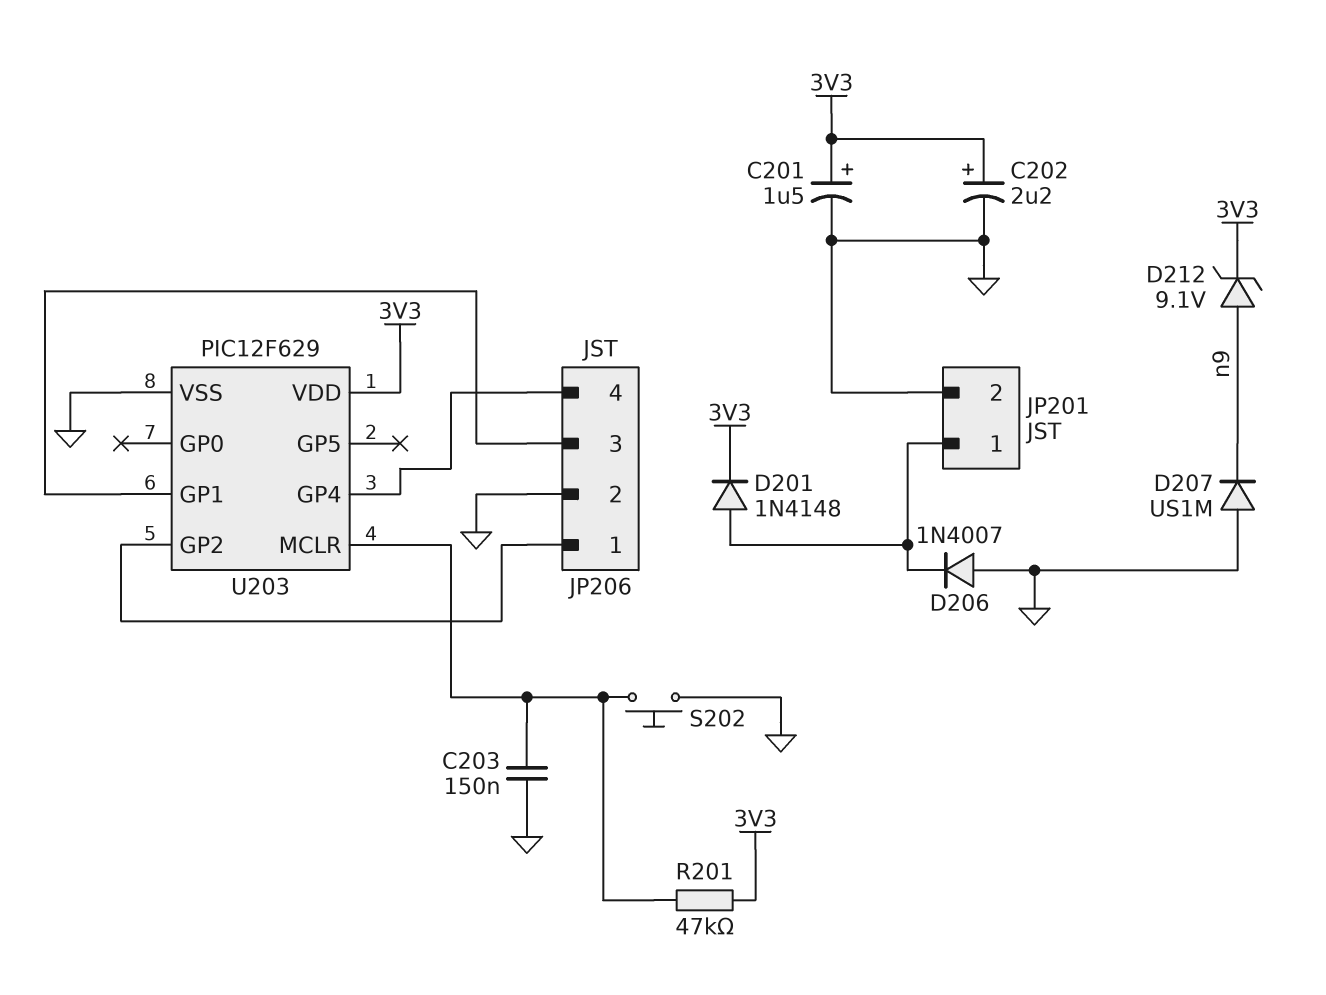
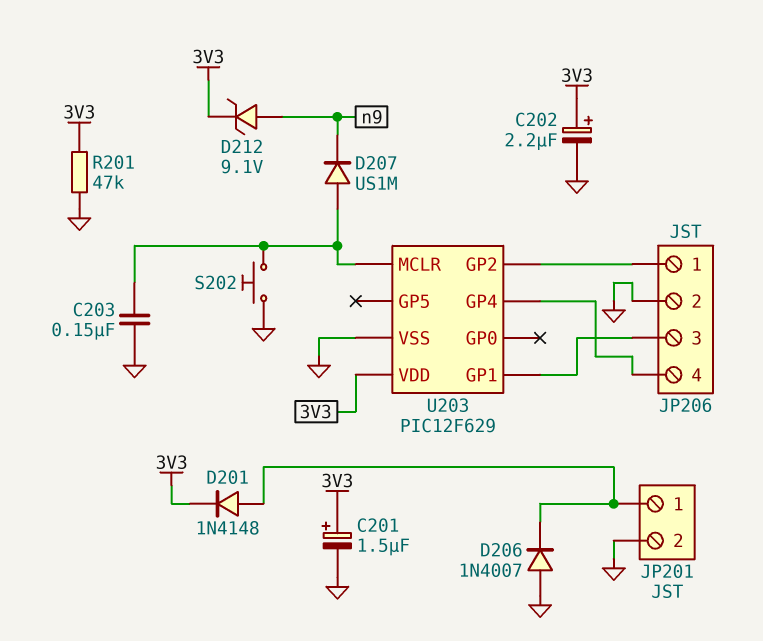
D207: diode US1M (A GND, K n9) -> diode US1M (A U203/MCLR, K n9)
R201: 47k (3V3, U203/MCLR) -> 47k (3V3, GND)

